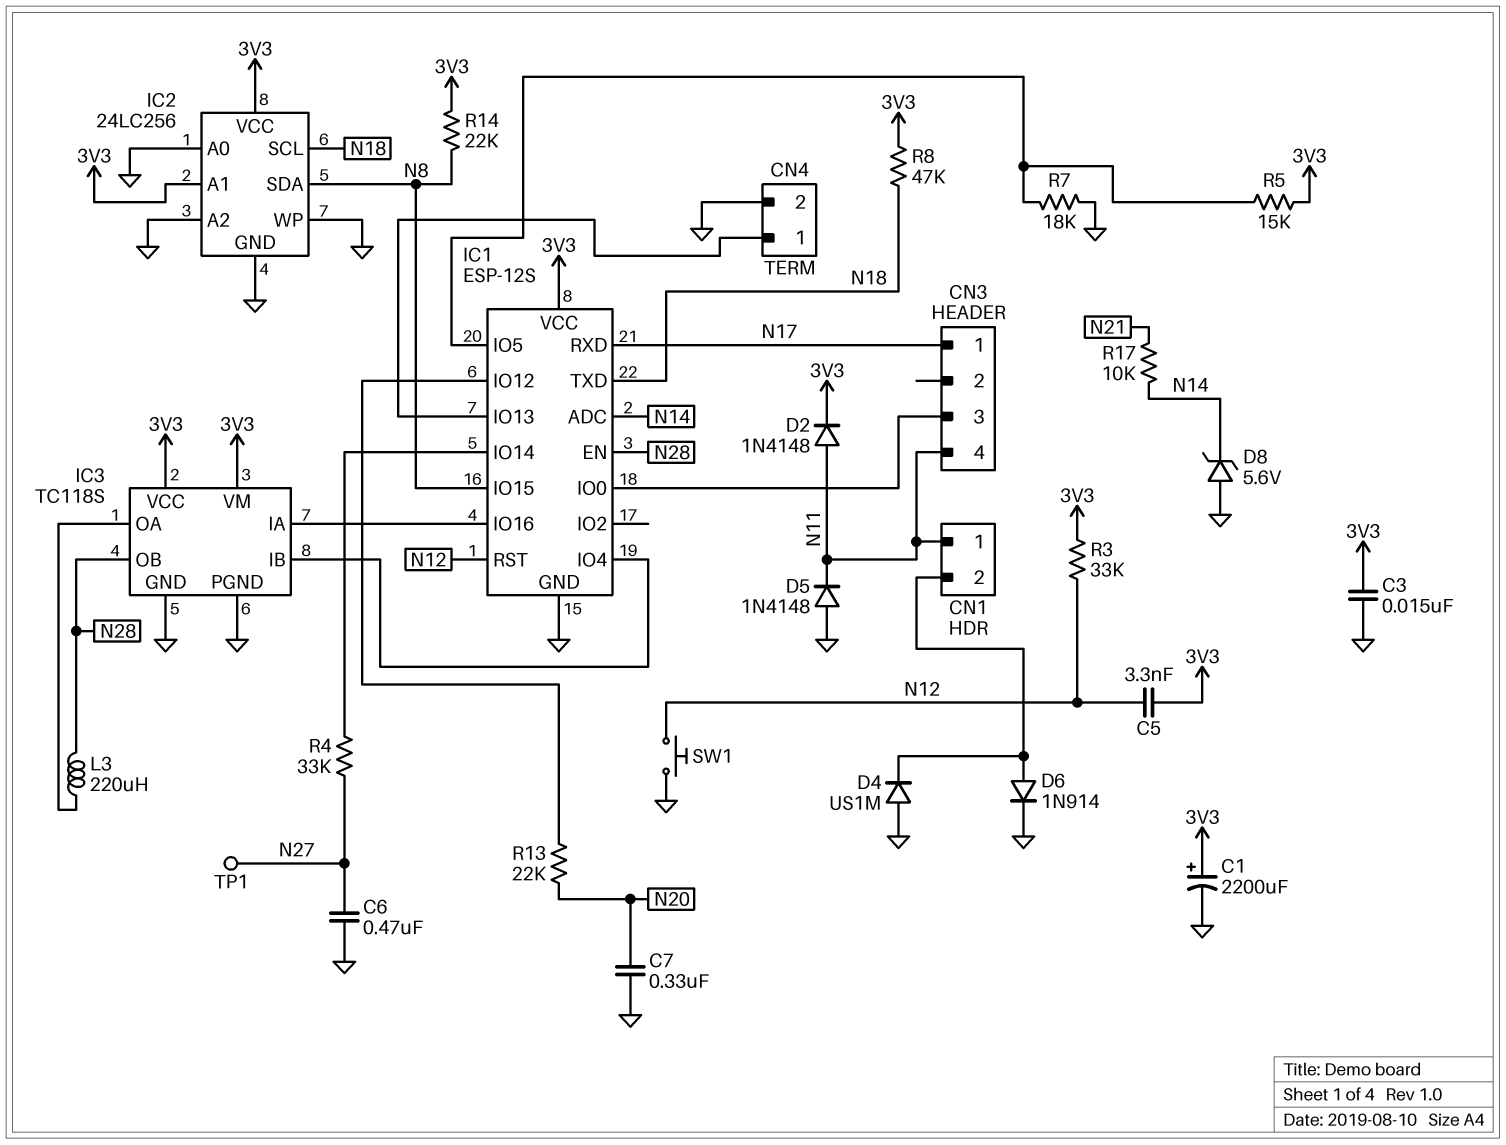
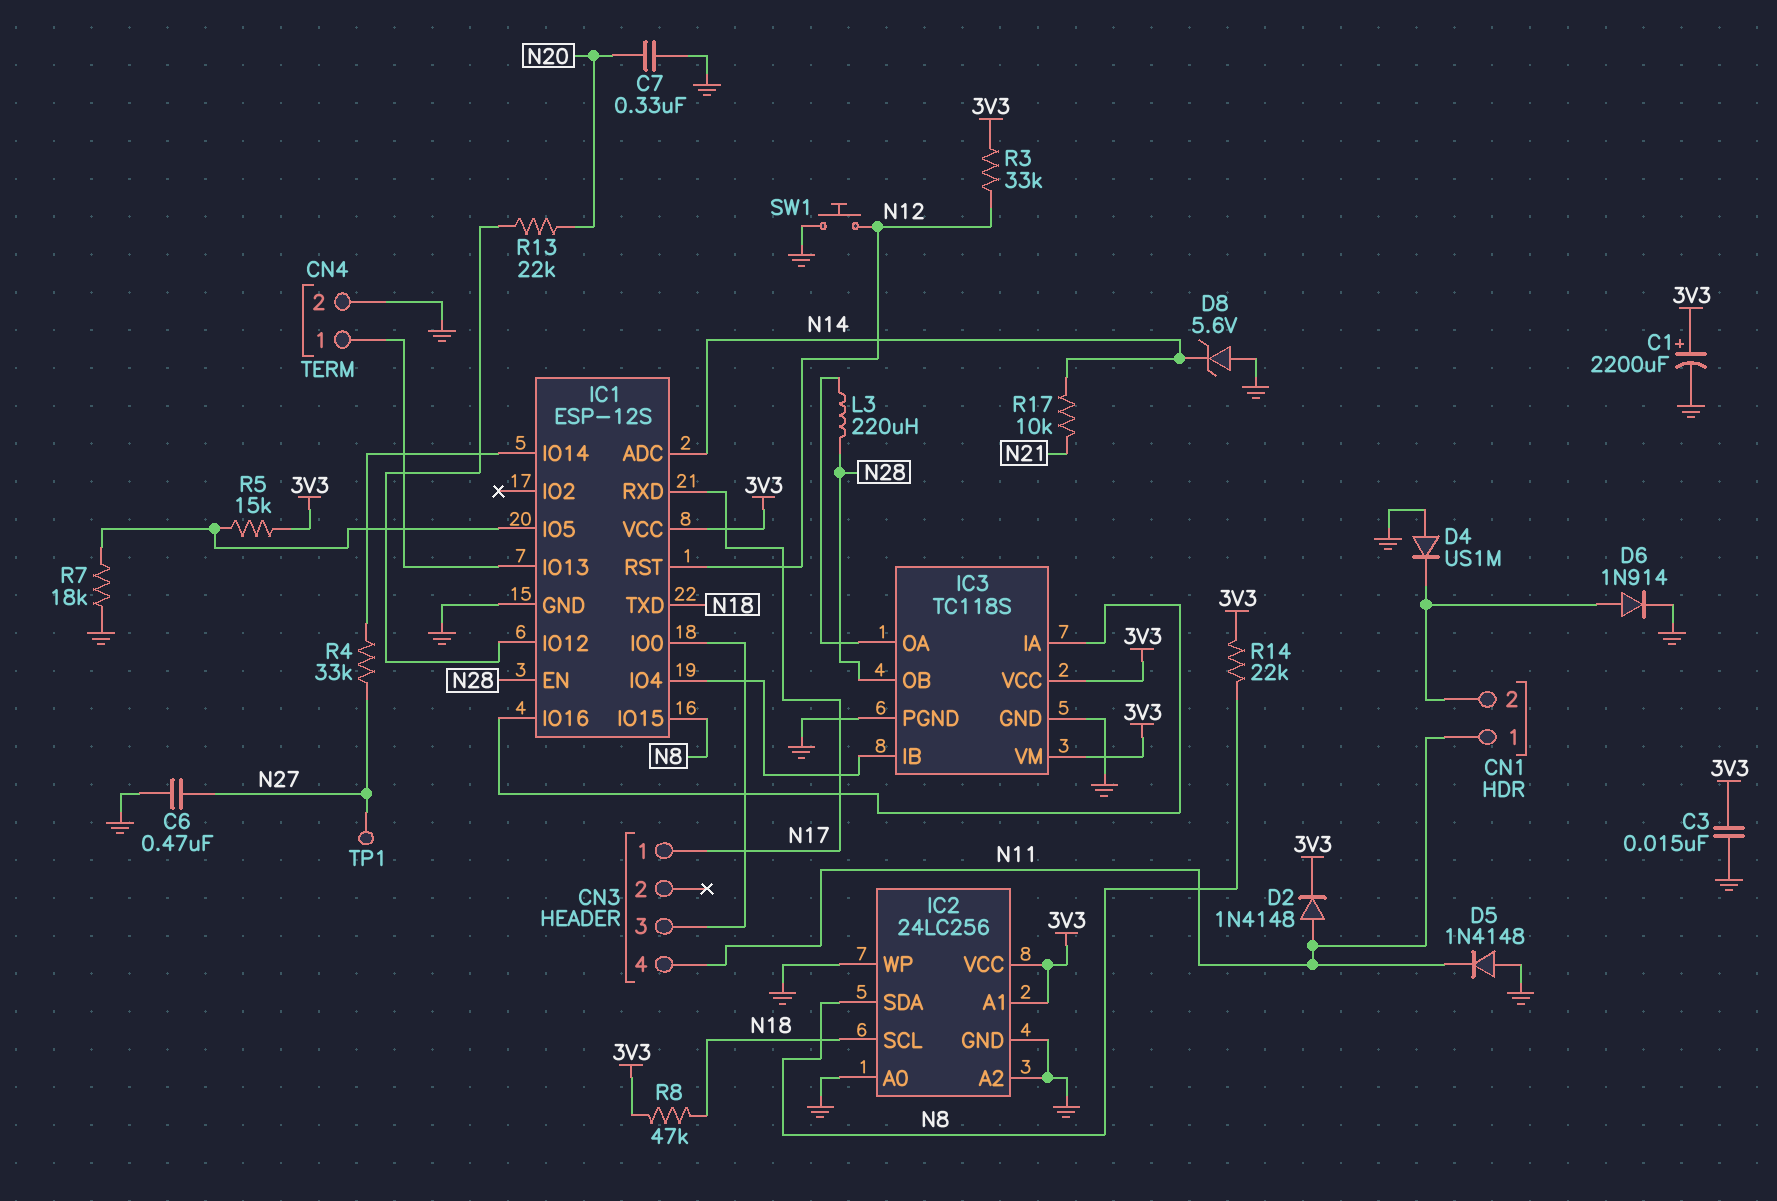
C5: 3.3nF (3V3, N12) -> none

